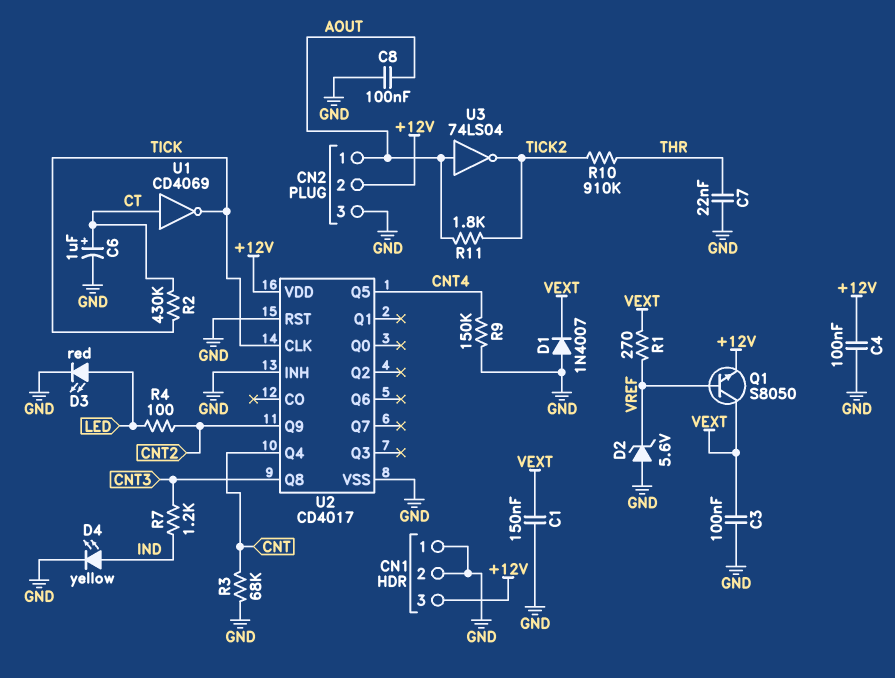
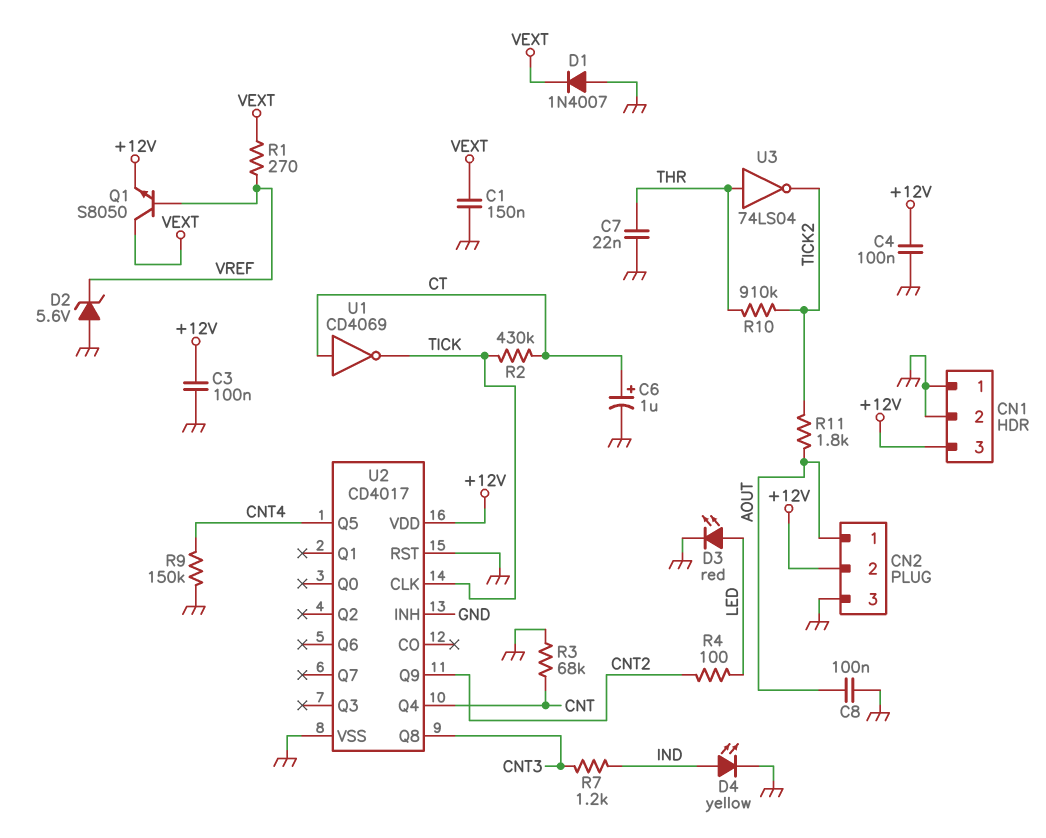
C3: 100nF (GND, VEXT) -> 100nF (+12V, GND)
U3: NOT 74LS04 (in AOUT, out TICK2) -> NOT 74LS04 (in THR, out TICK2)

